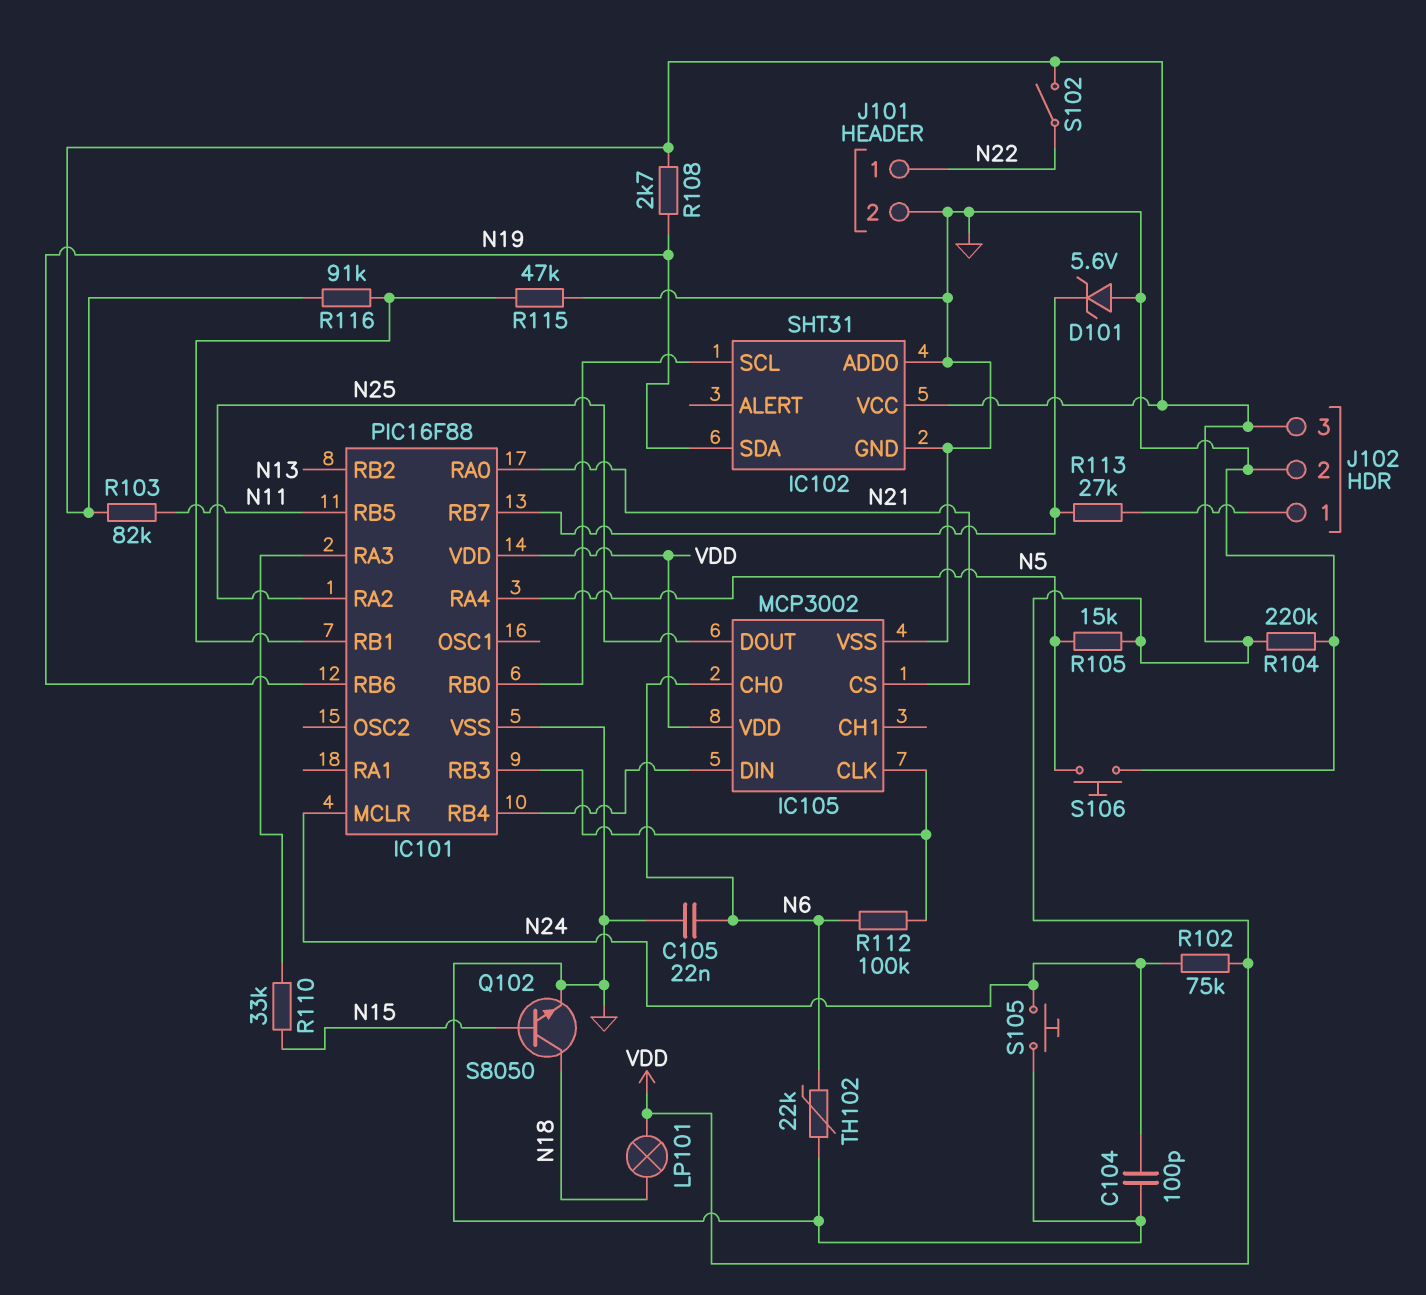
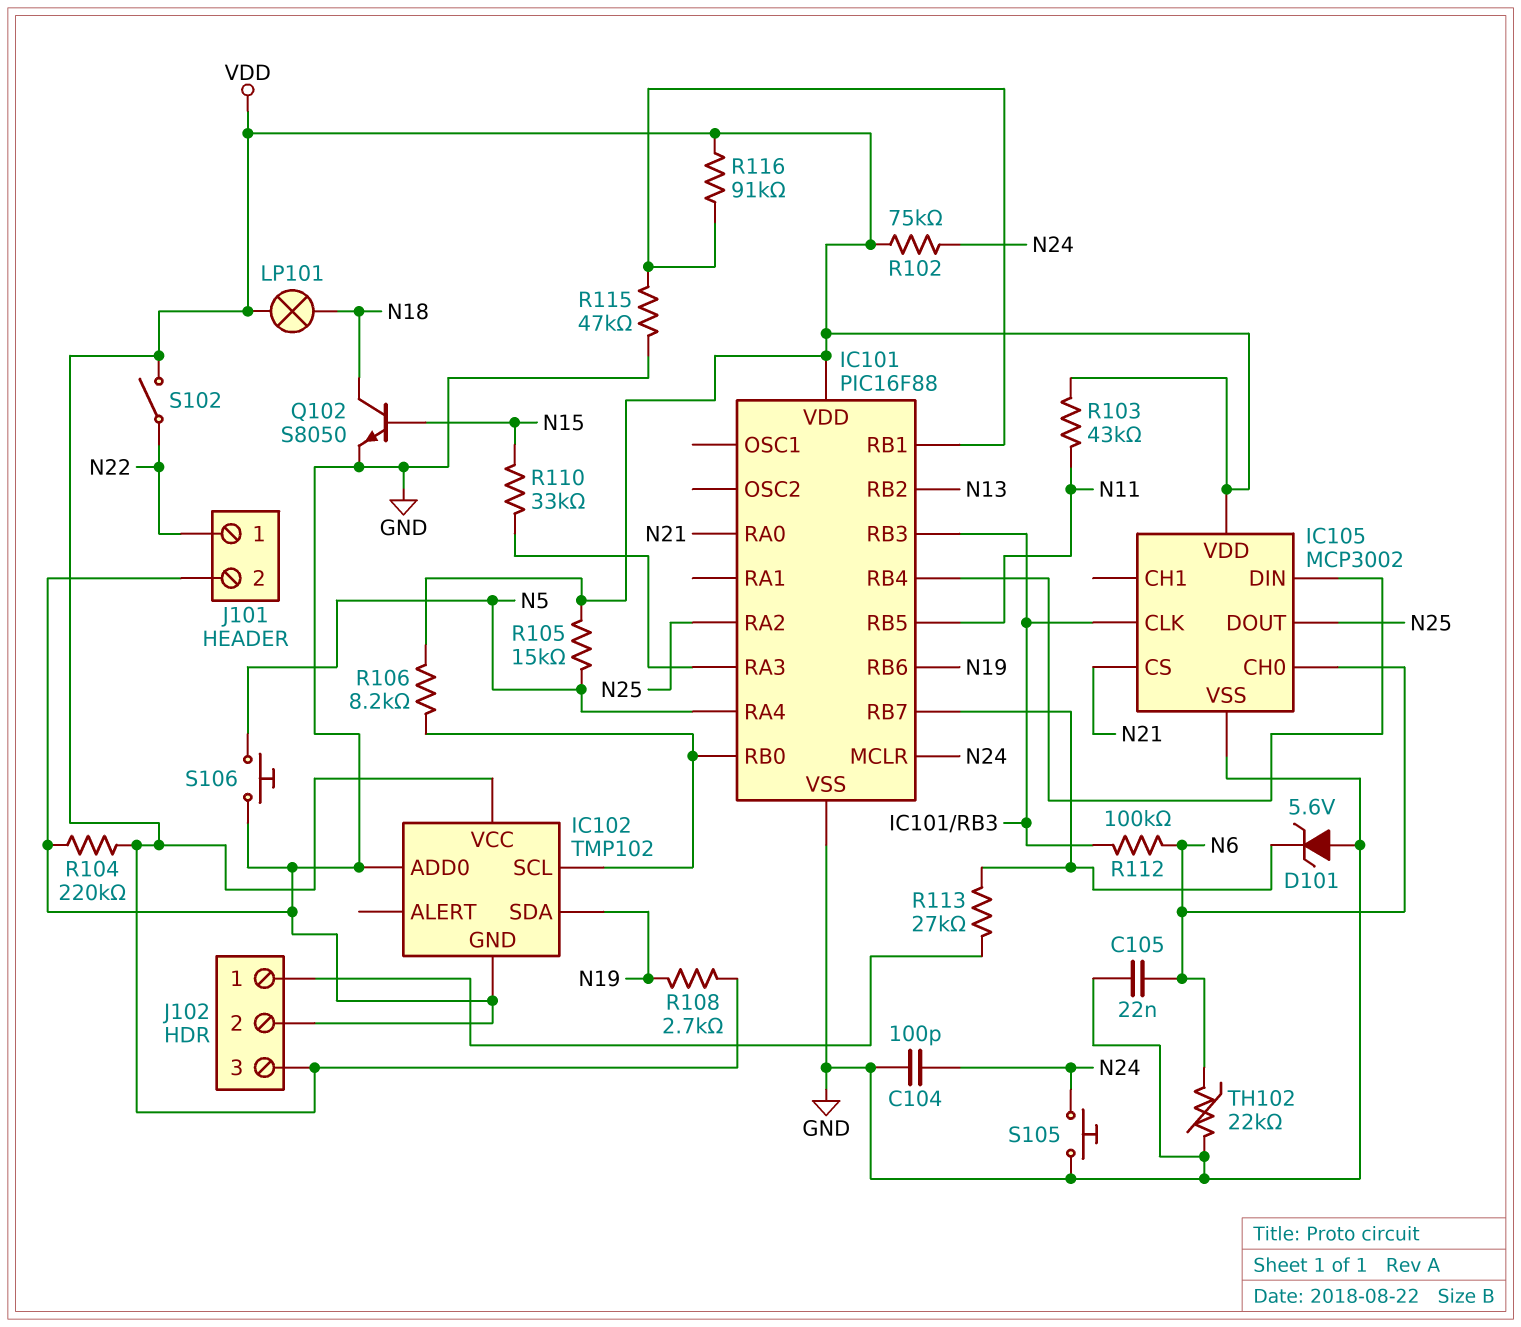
IC102: SHT31 -> TMP102
R103: 82k (N11, VDD) -> 43k (N11, VDD)
R106: none -> 8.2k (IC101/RB0, VDD)

